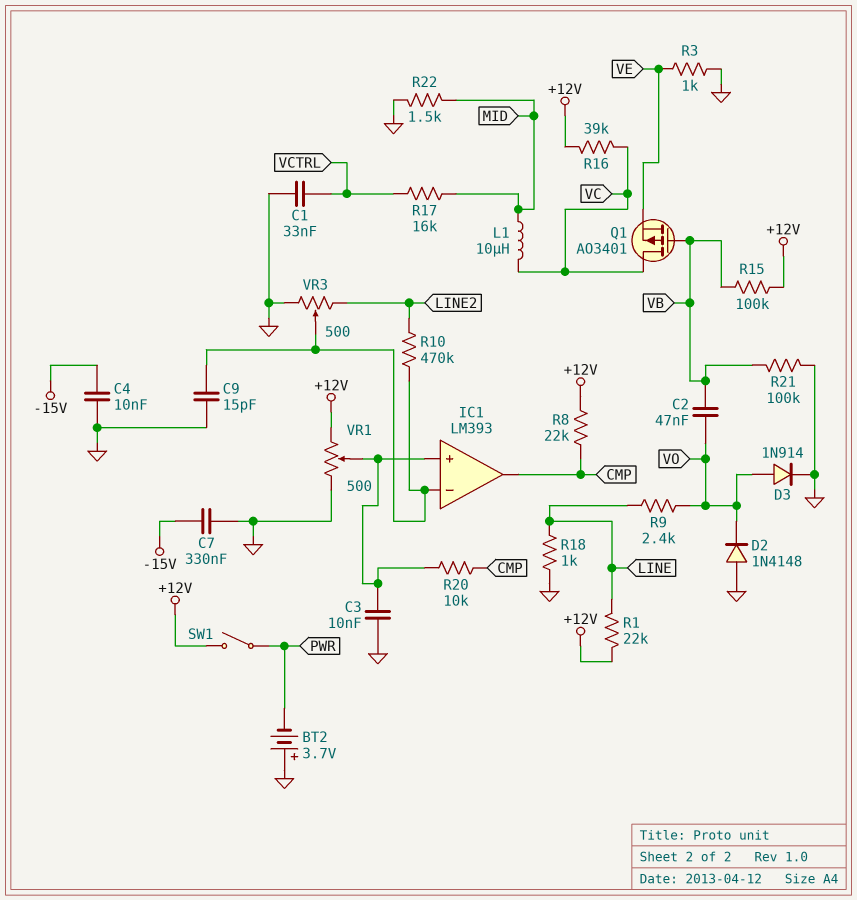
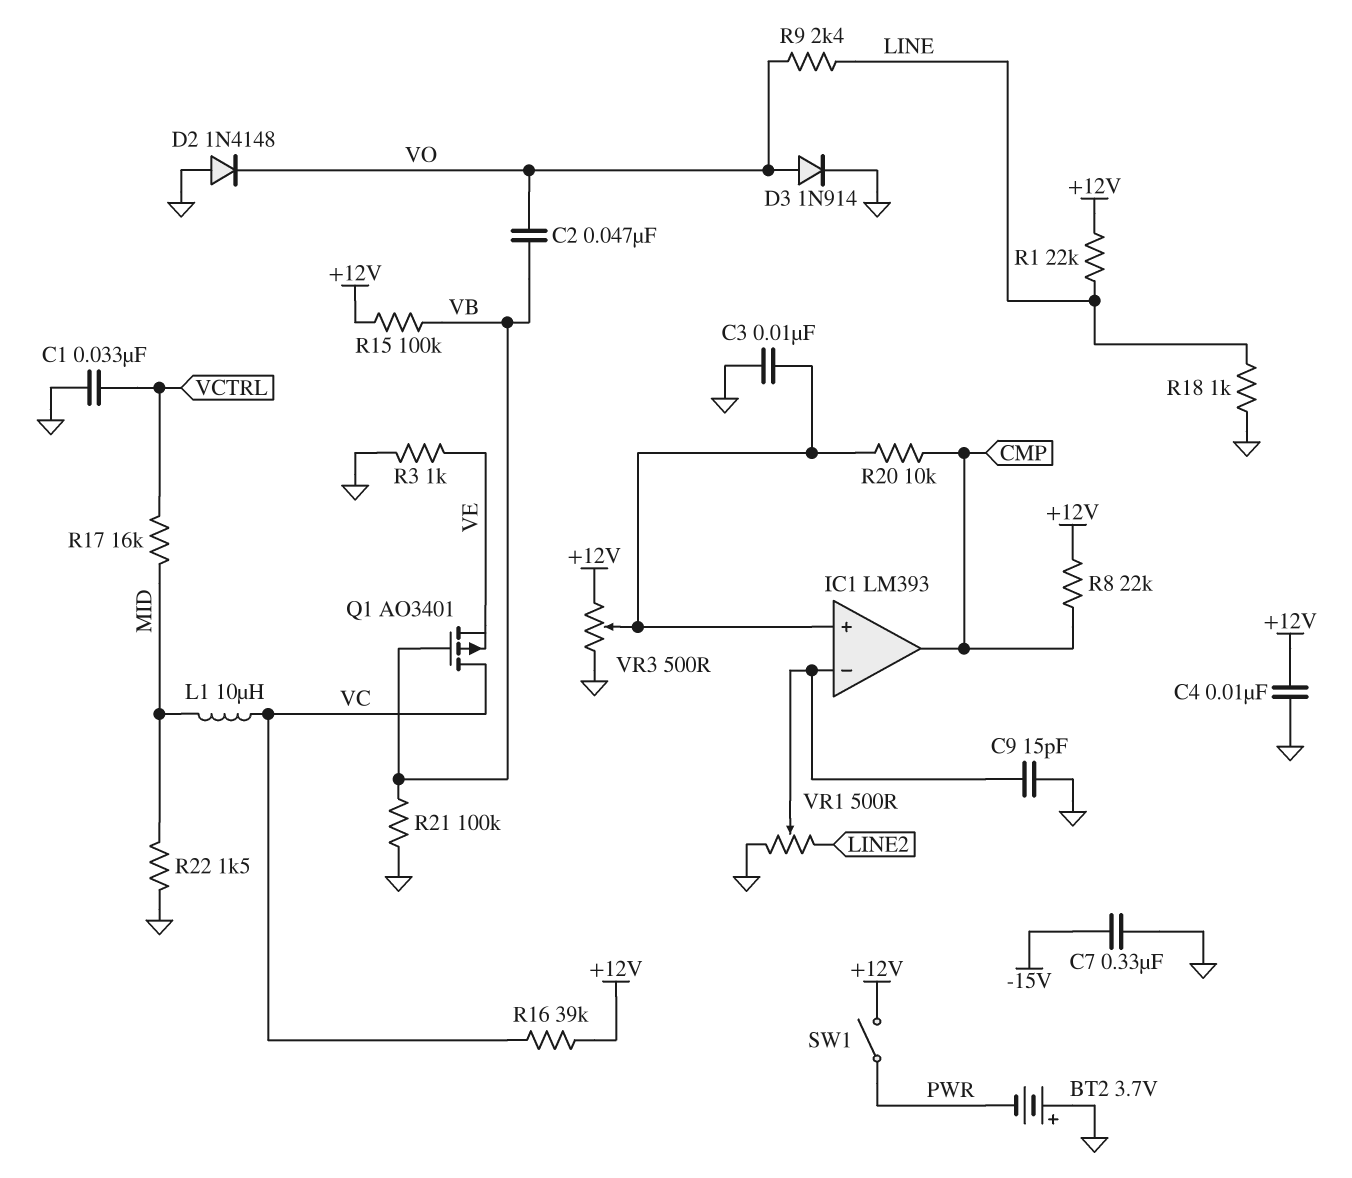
C4: 10nF (-15V, GND) -> 10nF (+12V, GND)
R10: 470k (IC1/in-, LINE2) -> none
VR1: 500 (+12V, GND, wiper IC1/in+) -> 500 (GND, LINE2, wiper IC1/in-)
VR3: 500 (GND, LINE2, wiper IC1/in-) -> 500 (+12V, GND, wiper IC1/in+)

